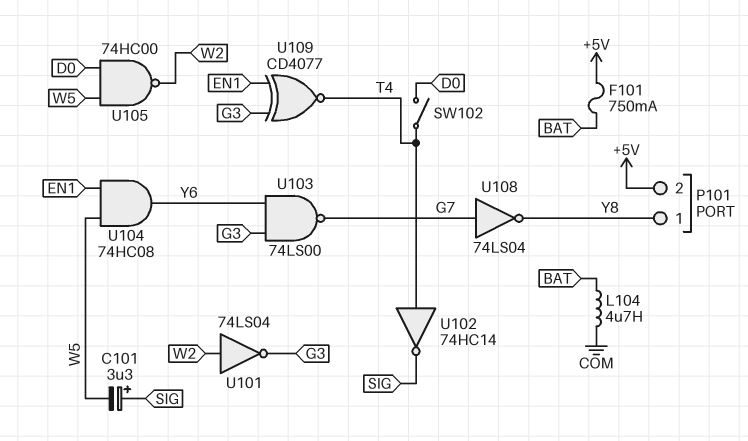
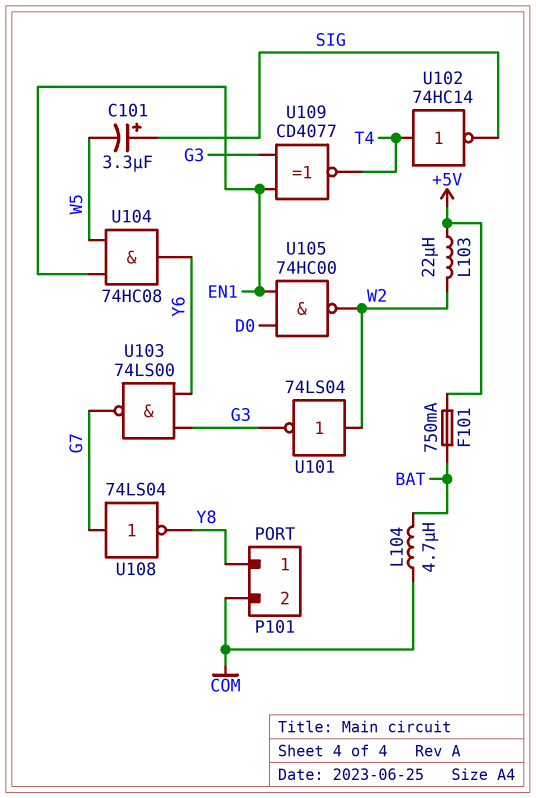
L103: none -> 22uH (+5V, W2)
P101 pin 2: +5V -> COM
SW102: switch (D0, T4) -> none
U105: NAND 74HC00 (in D0, in W5, out W2) -> NAND 74HC00 (in D0, in EN1, out W2)

